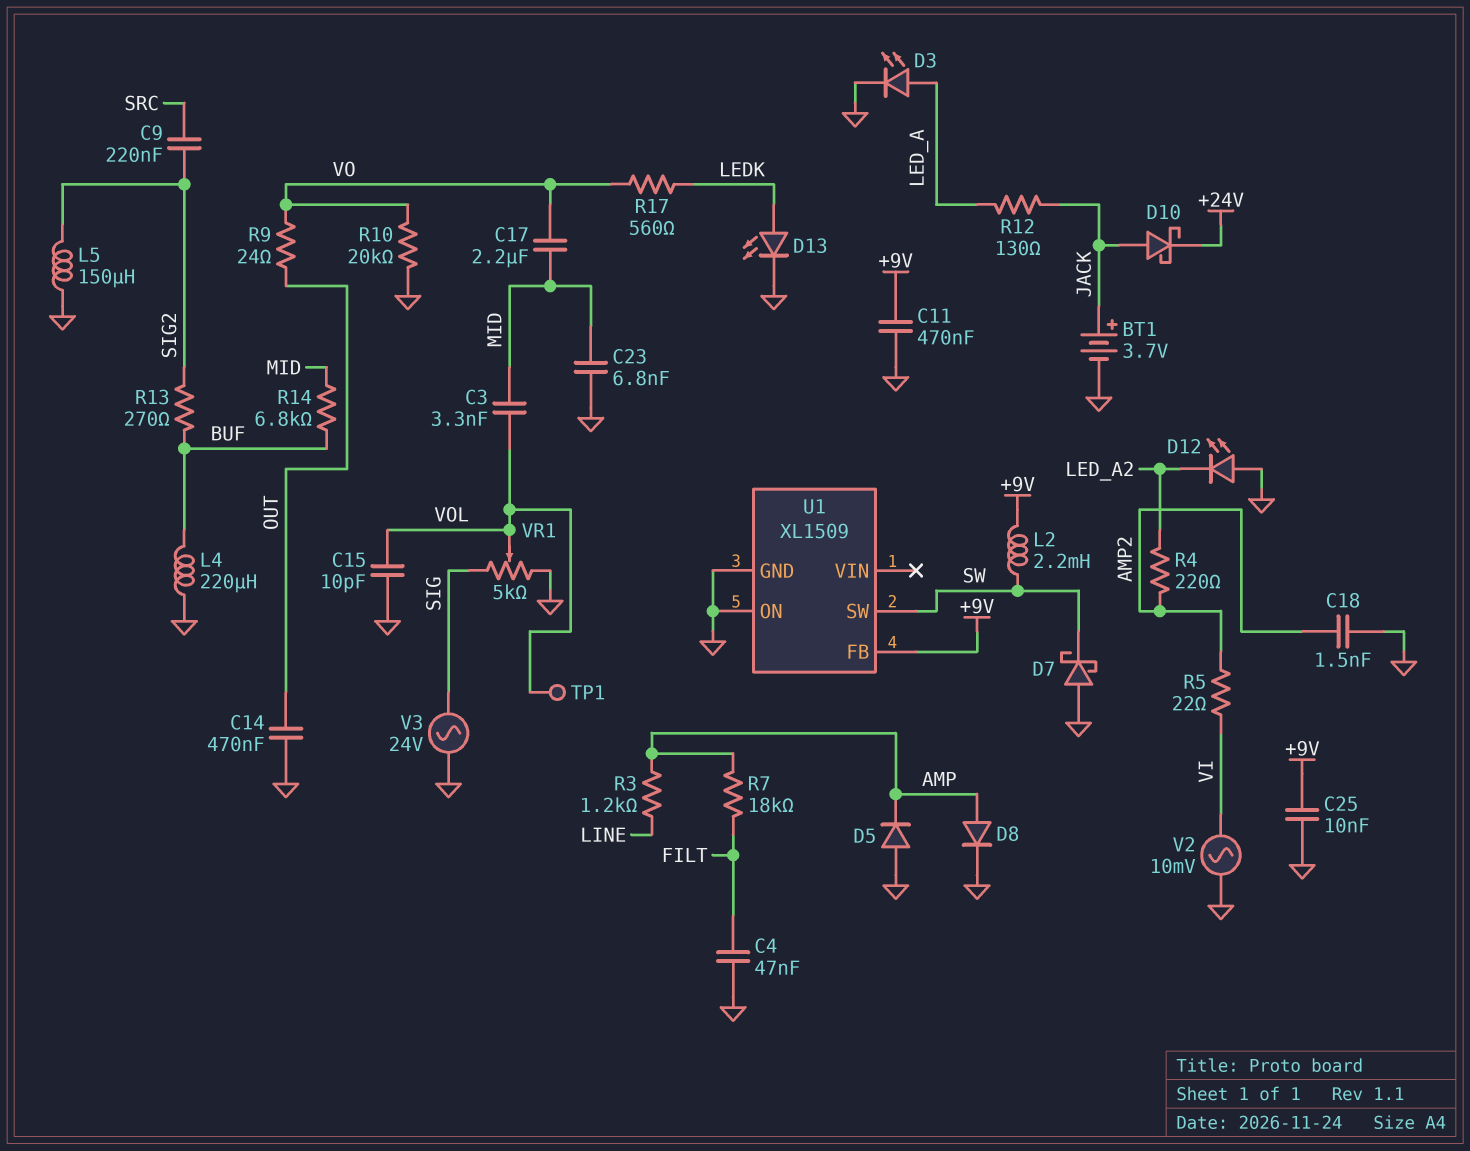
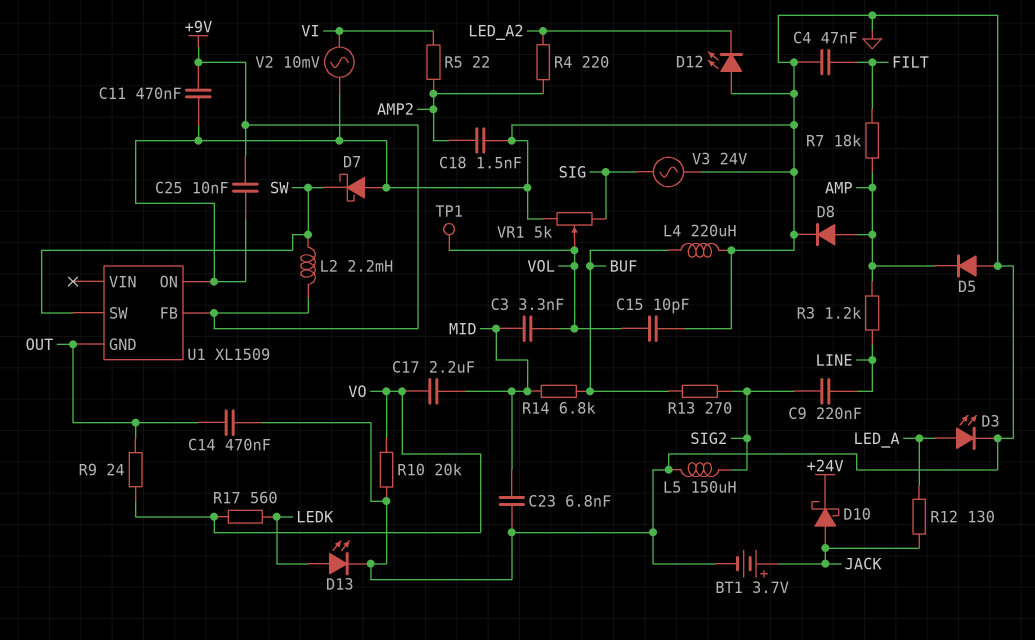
C9: 220nF (SIG2, SRC) -> 220nF (LINE, SIG2)
U1 pin GND: GND -> OUT

